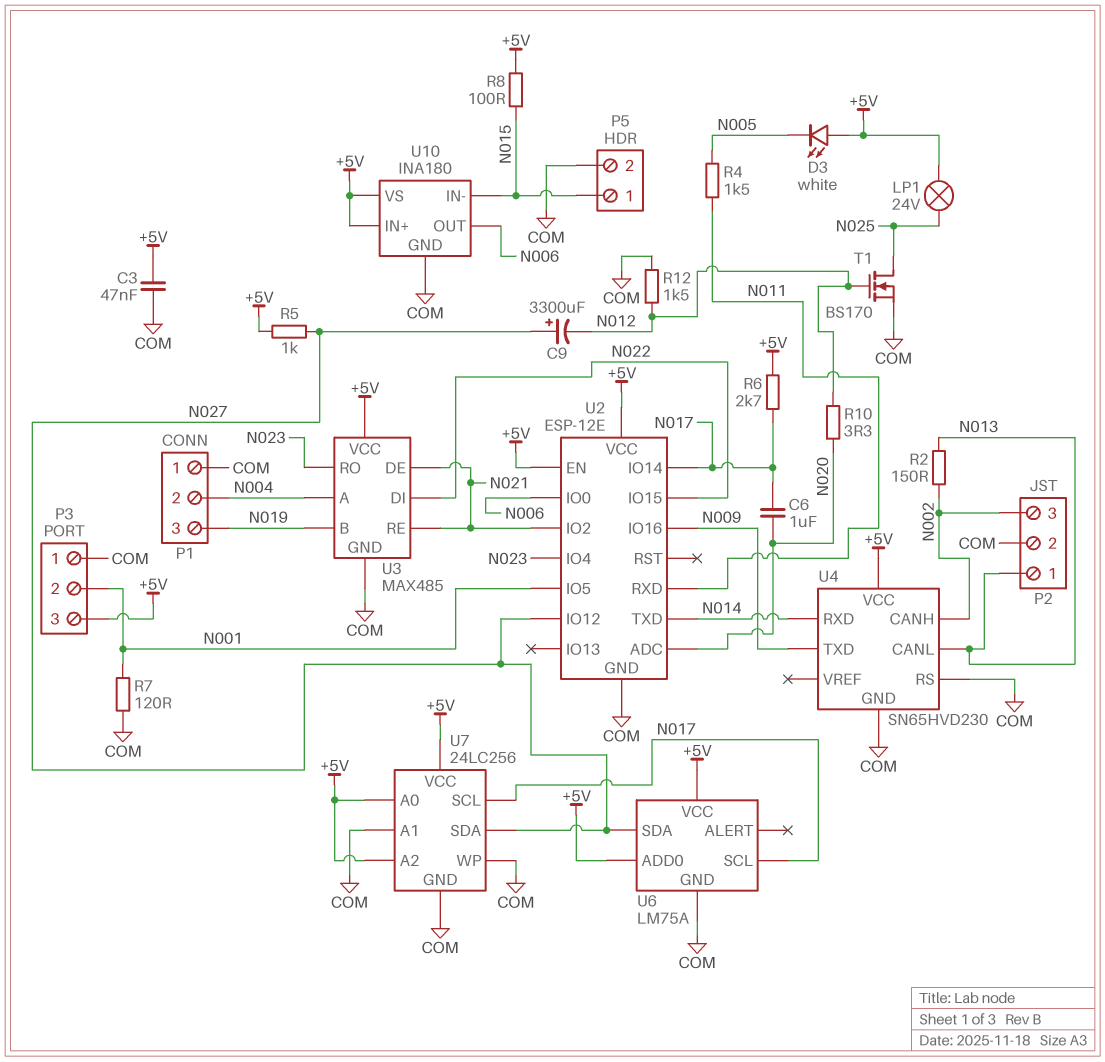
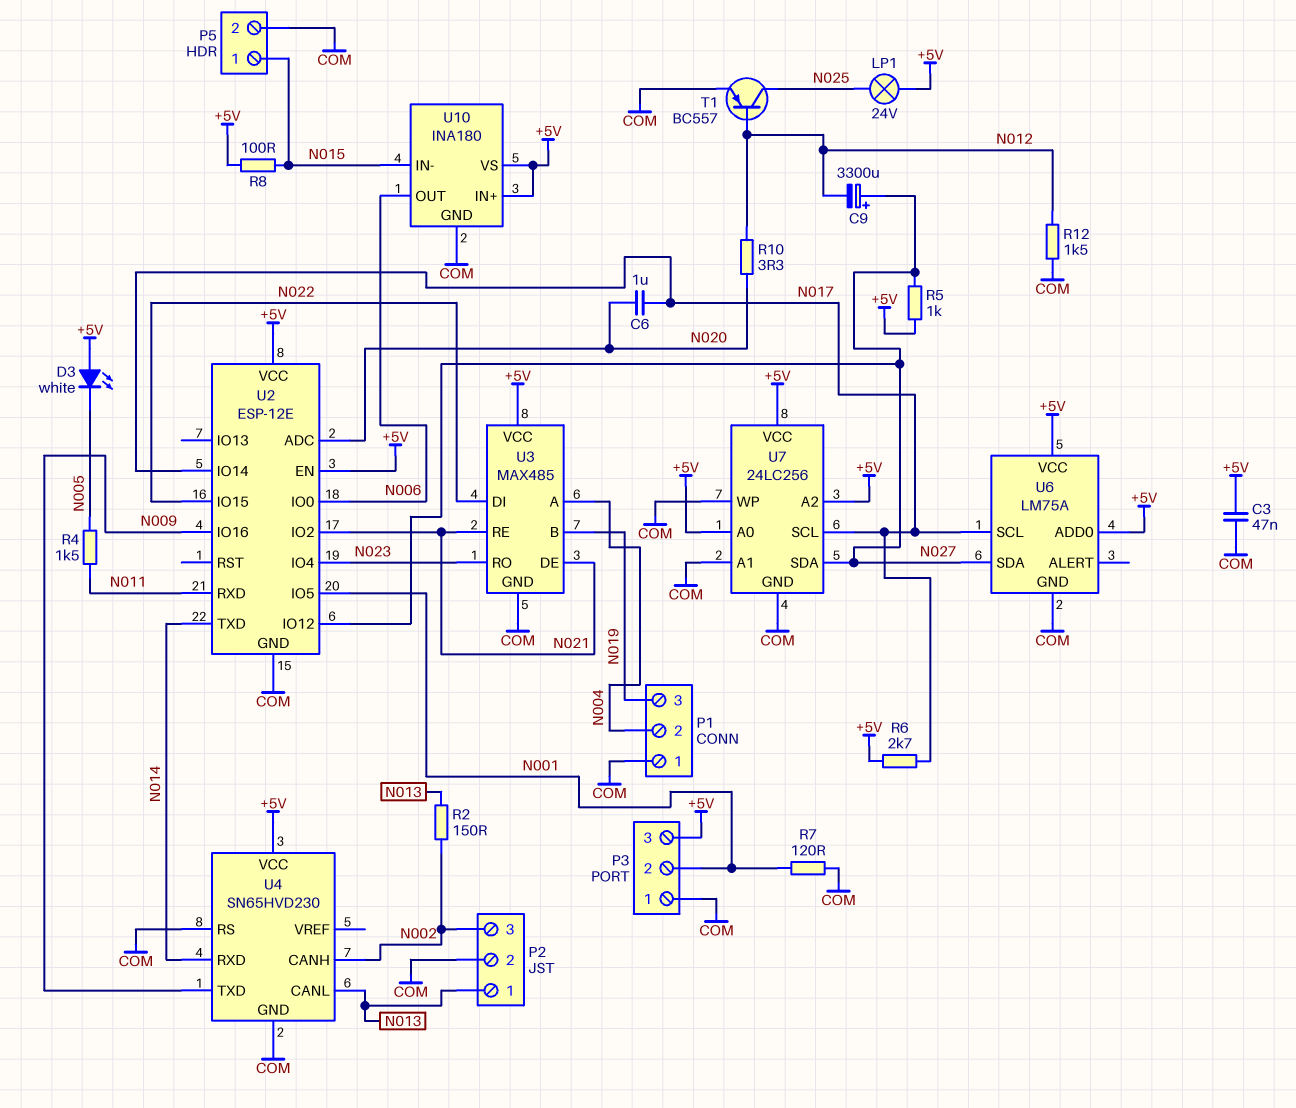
T1: NMOS BS170 (G N012, D N025, S COM) -> PNP BC557 (B N012, C N025, E COM)

